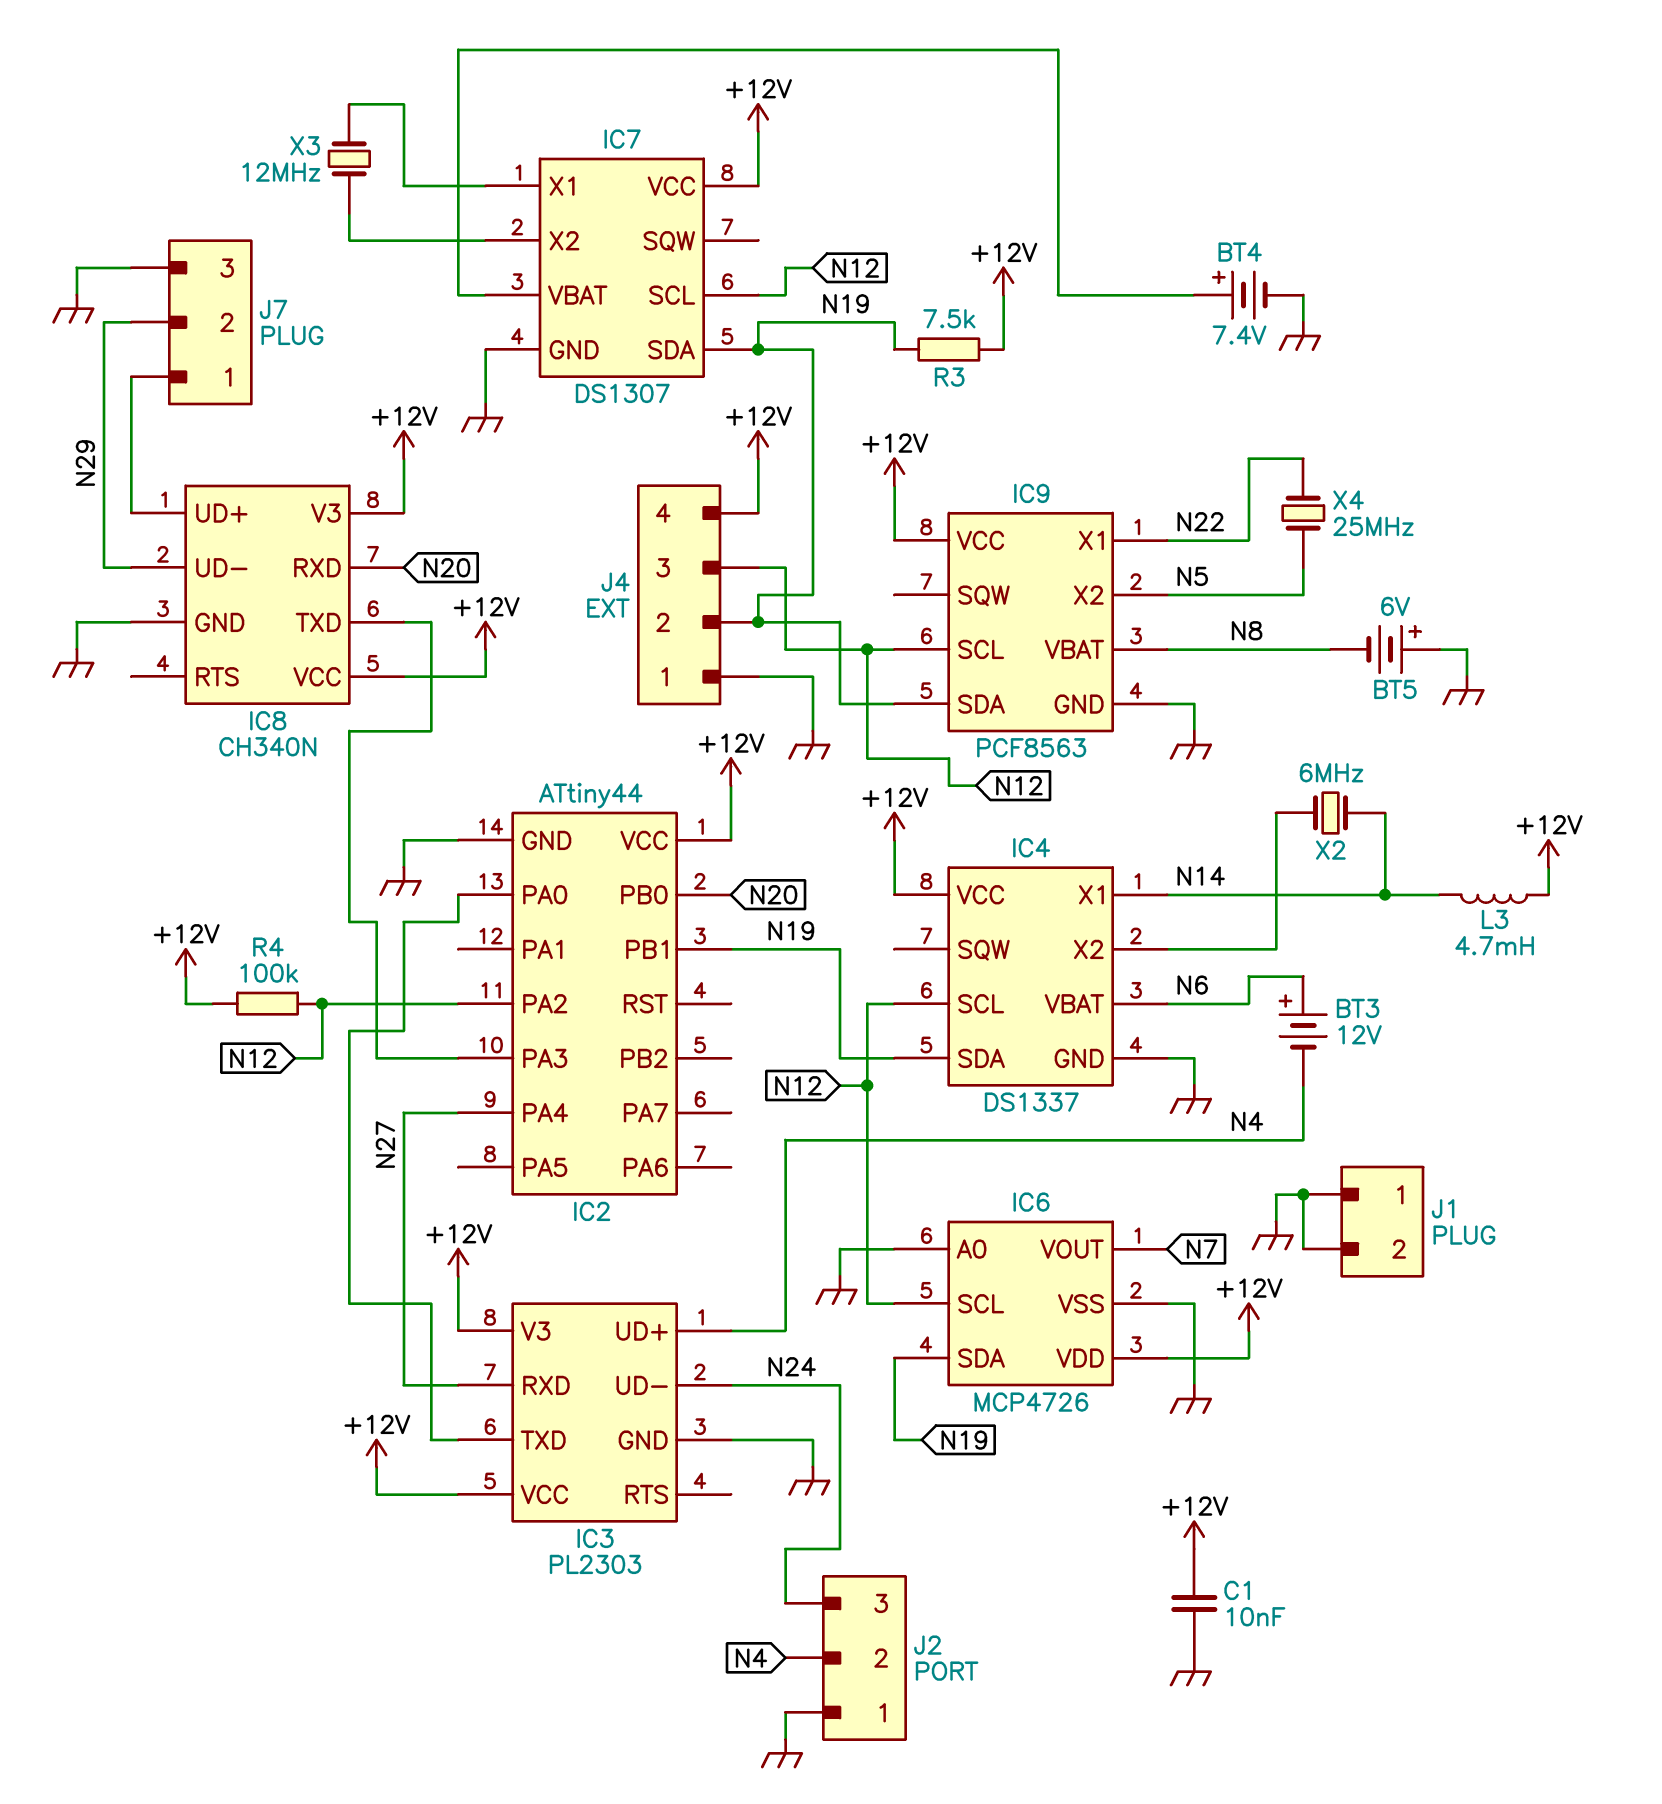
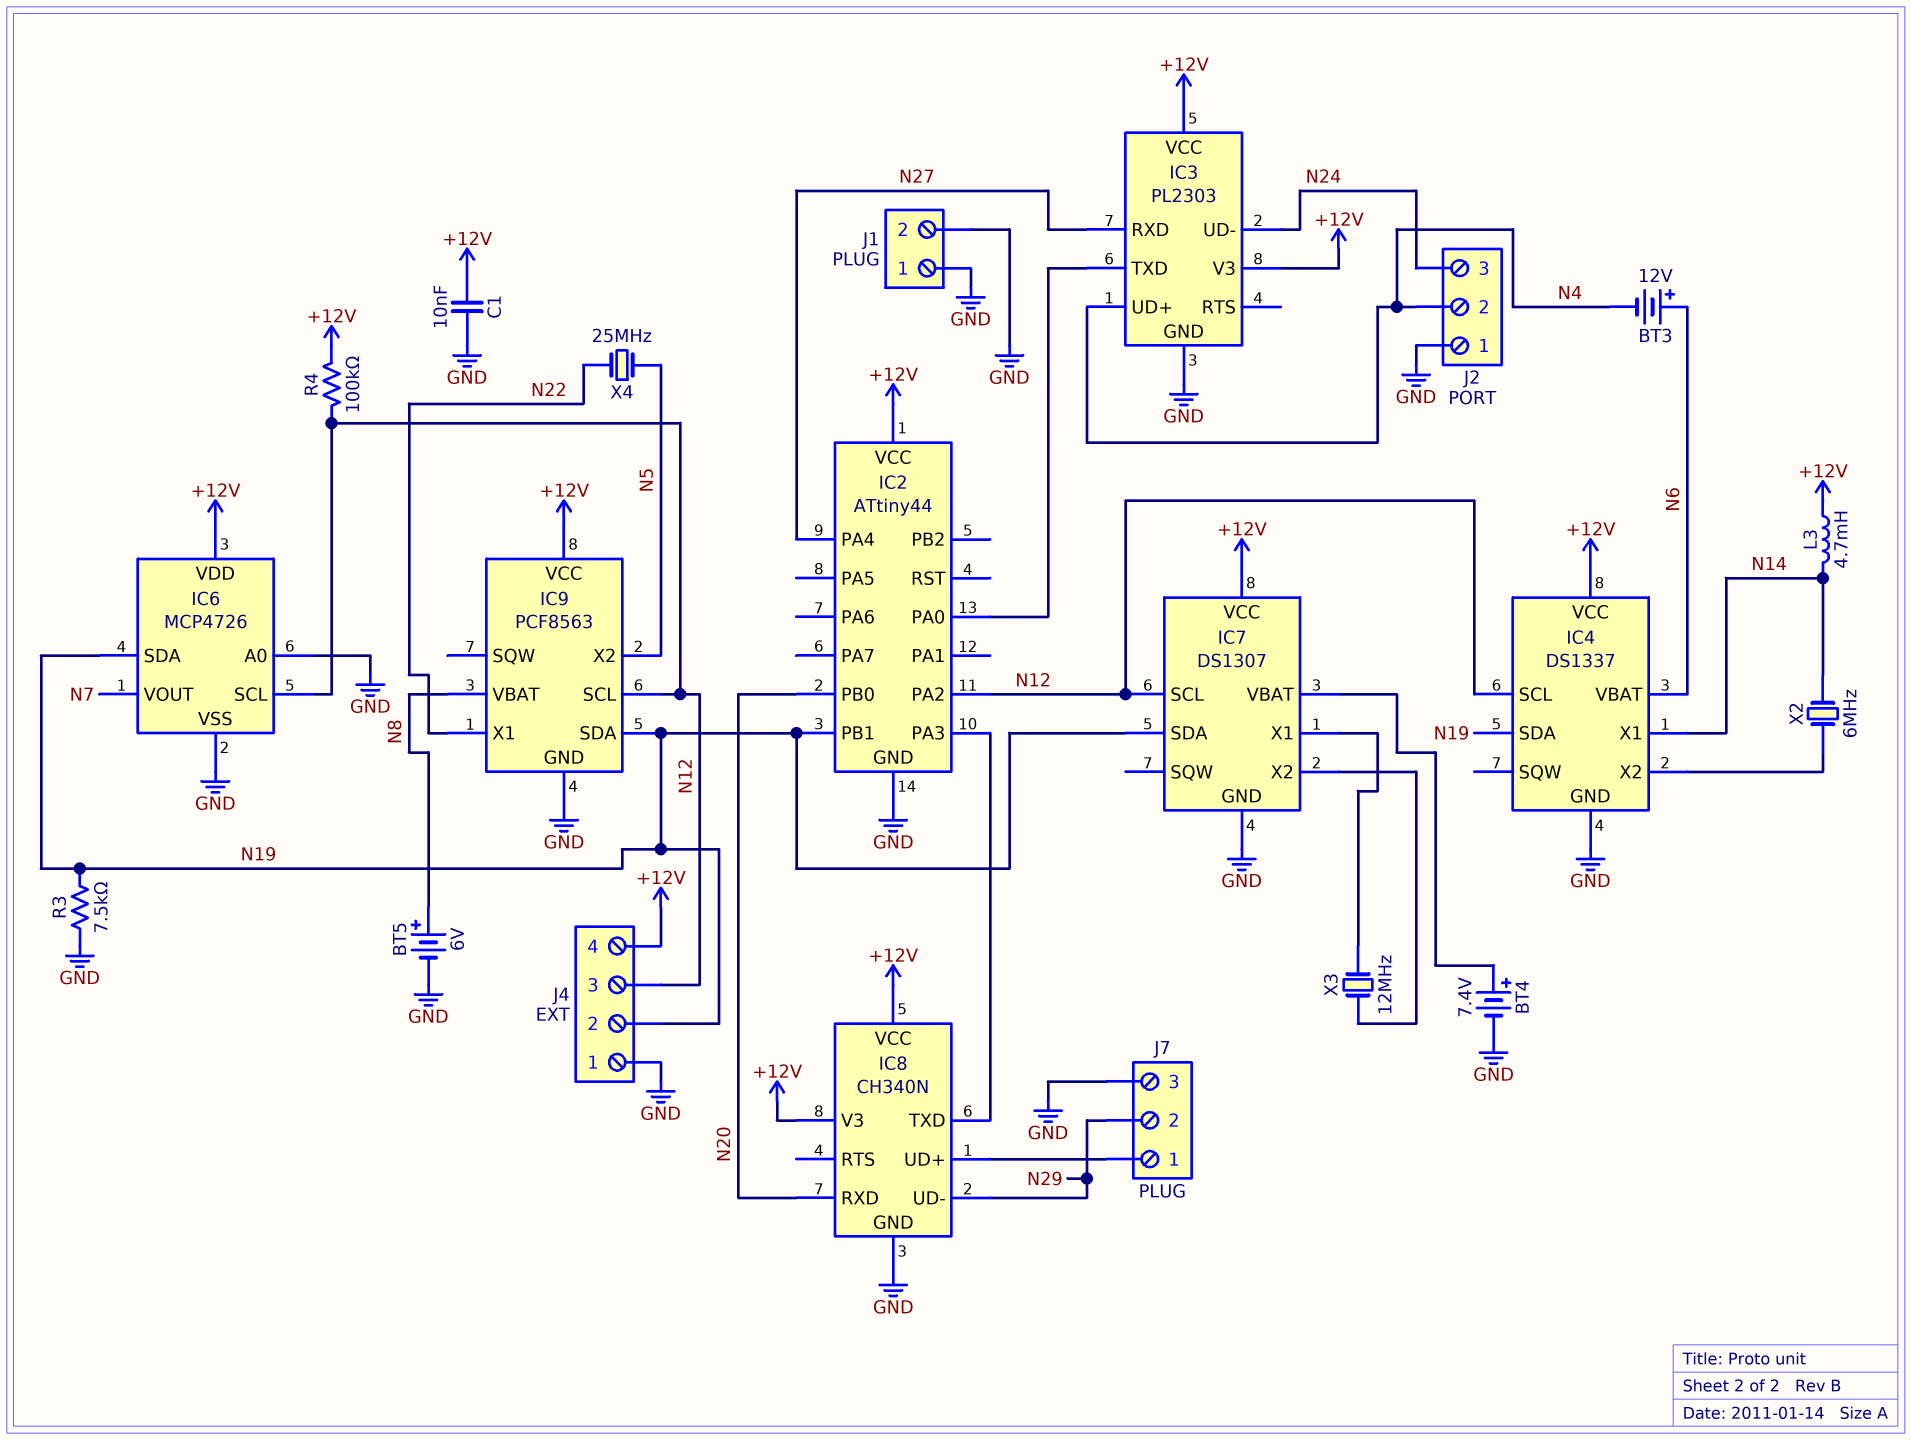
BT5: 6V (plus GND, minus N8) -> 6V (plus N8, minus GND)
R3: 7.5k (+12V, N19) -> 7.5k (GND, N19)

